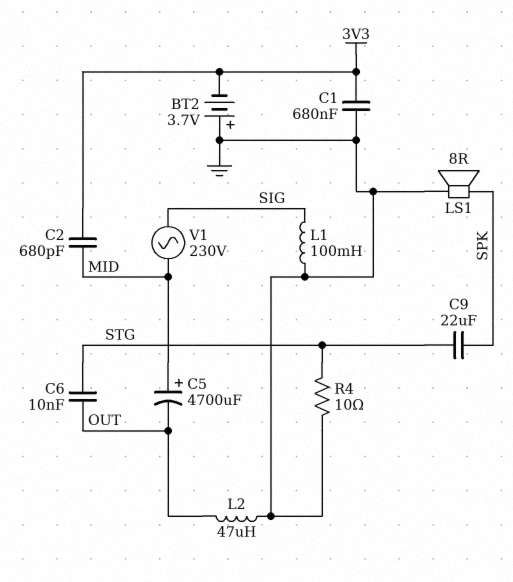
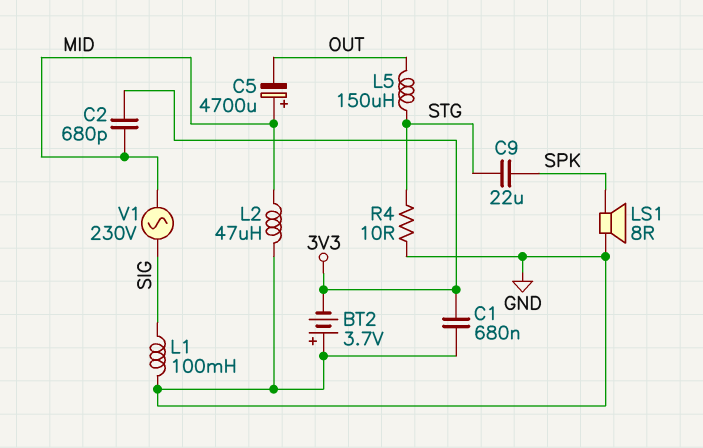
C6: 10nF (OUT, STG) -> none
L2: 47uH (GND, OUT) -> 47uH (GND, MID)
L5: none -> 150uH (OUT, STG)

